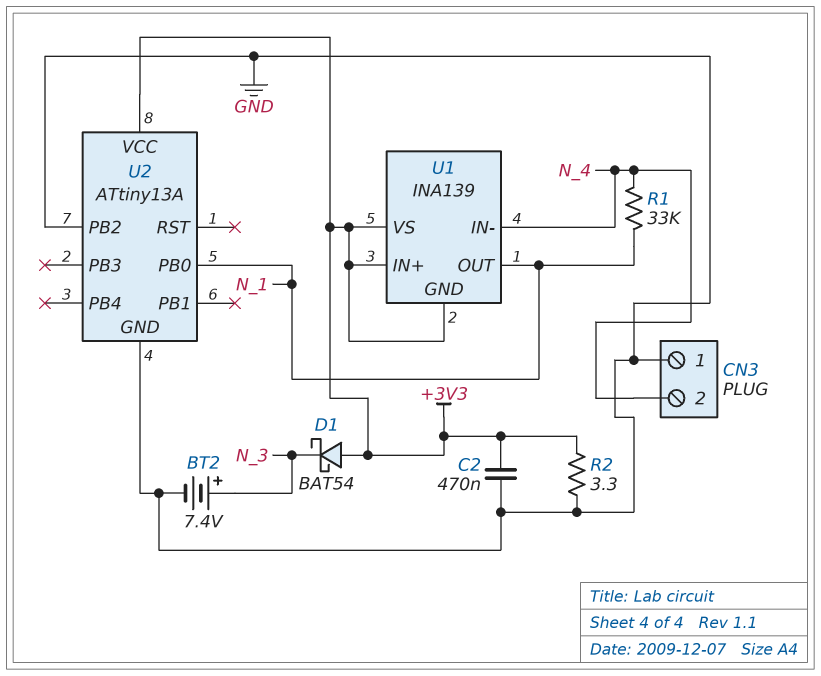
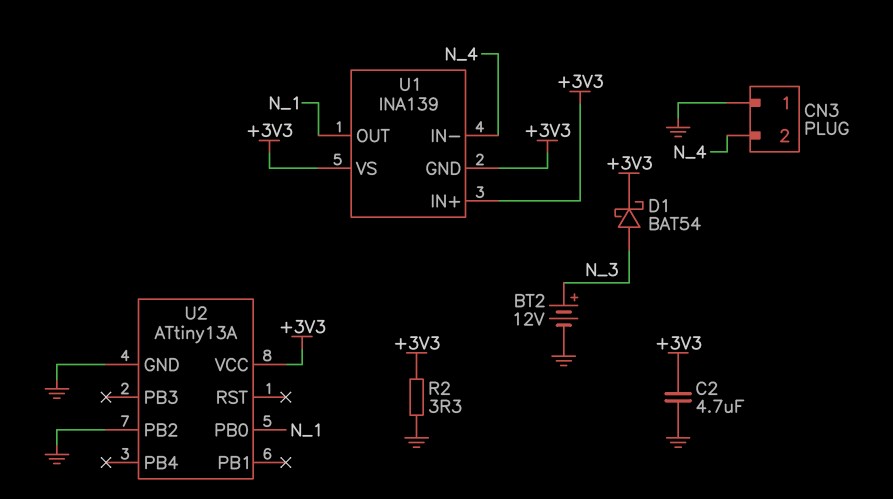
BT2: 7.4V (plus N_3, minus GND) -> 12V (plus N_3, minus GND)
C2: 470nF (+3V3, GND) -> 4.7uF (+3V3, GND)
D1: schottky BAT54 (A +3V3, K N_3) -> schottky BAT54 (A N_3, K +3V3)
R1: 33k (N_1, N_4) -> none

